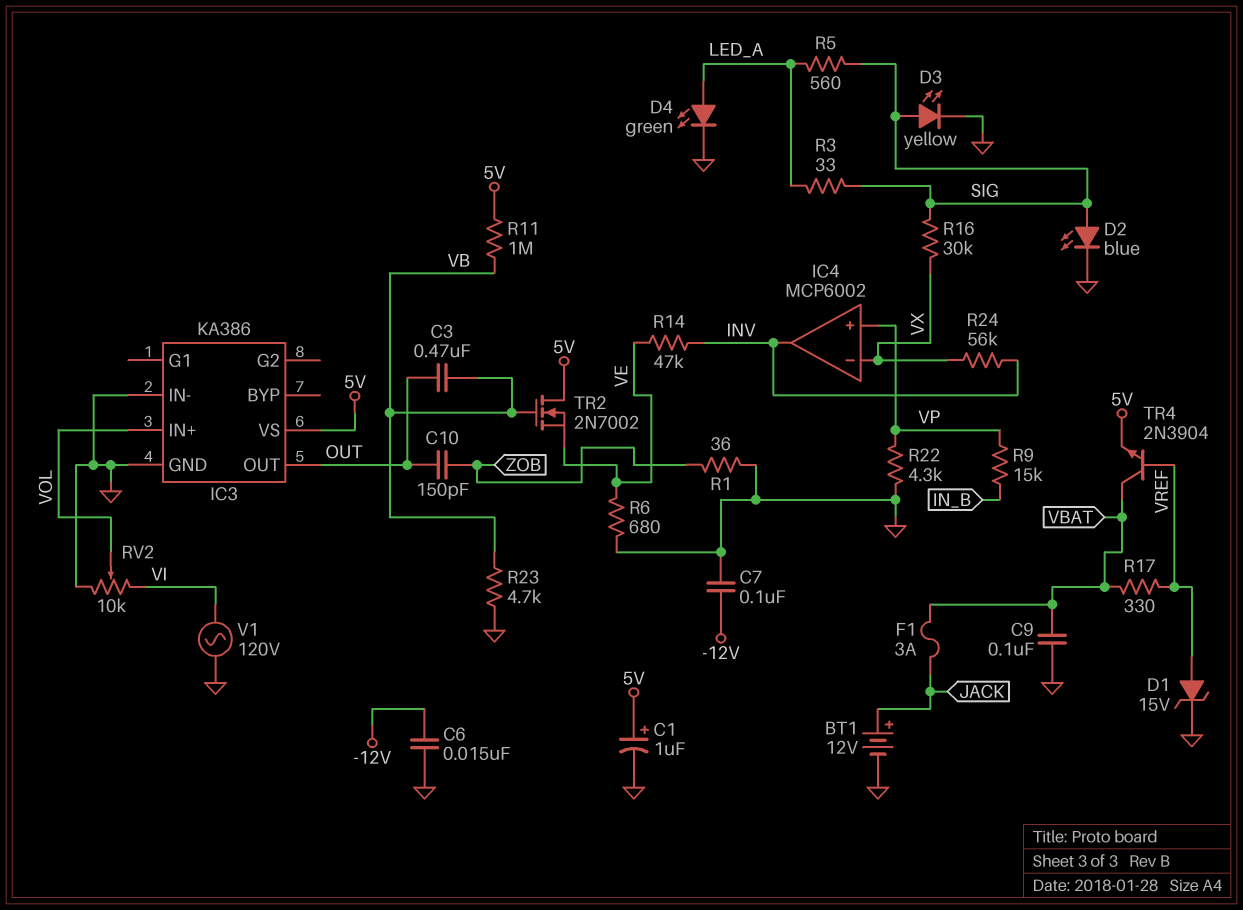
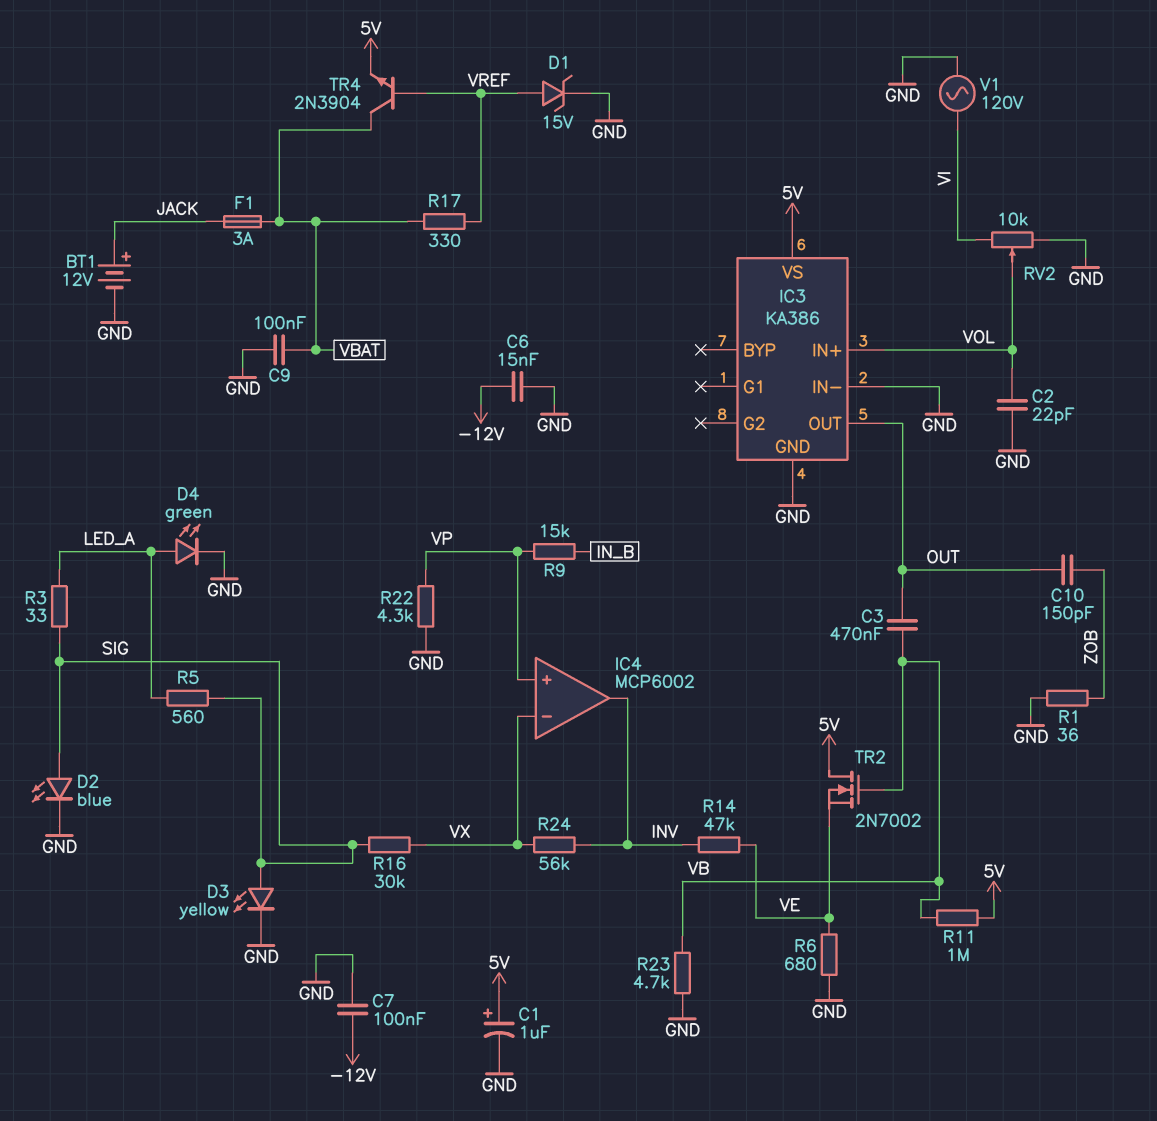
C2: none -> 22pF (GND, VOL)

